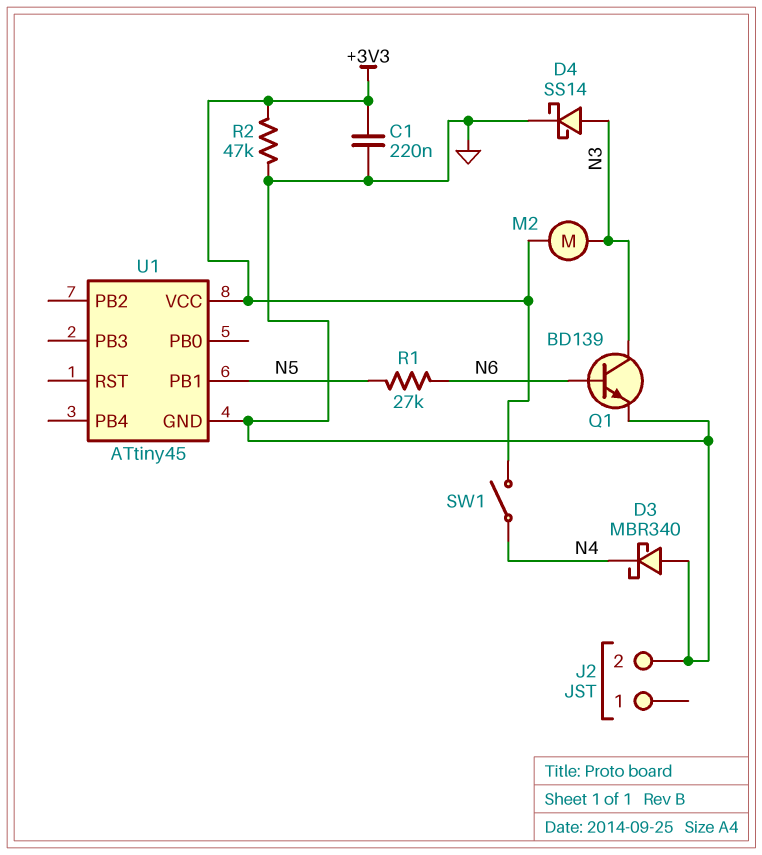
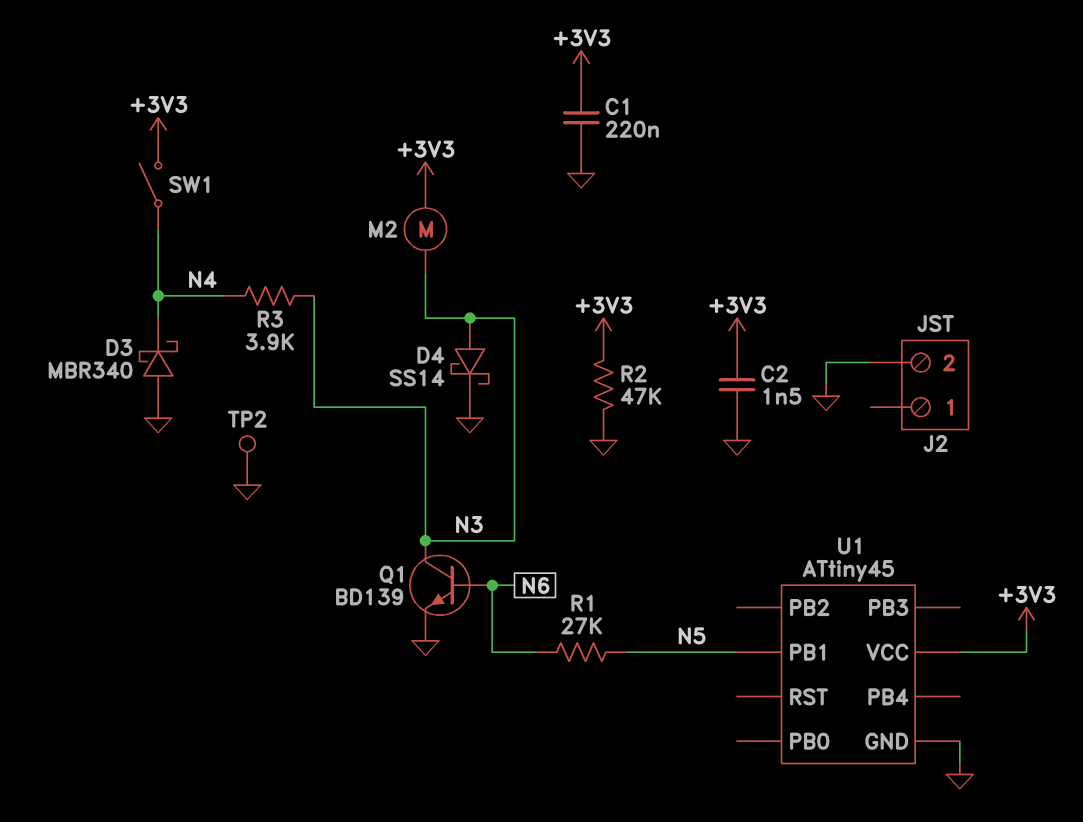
C2: none -> 1.5nF (+3V3, GND)
R3: none -> 3.9k (N3, N4)
TP2: none -> test point (GND)

